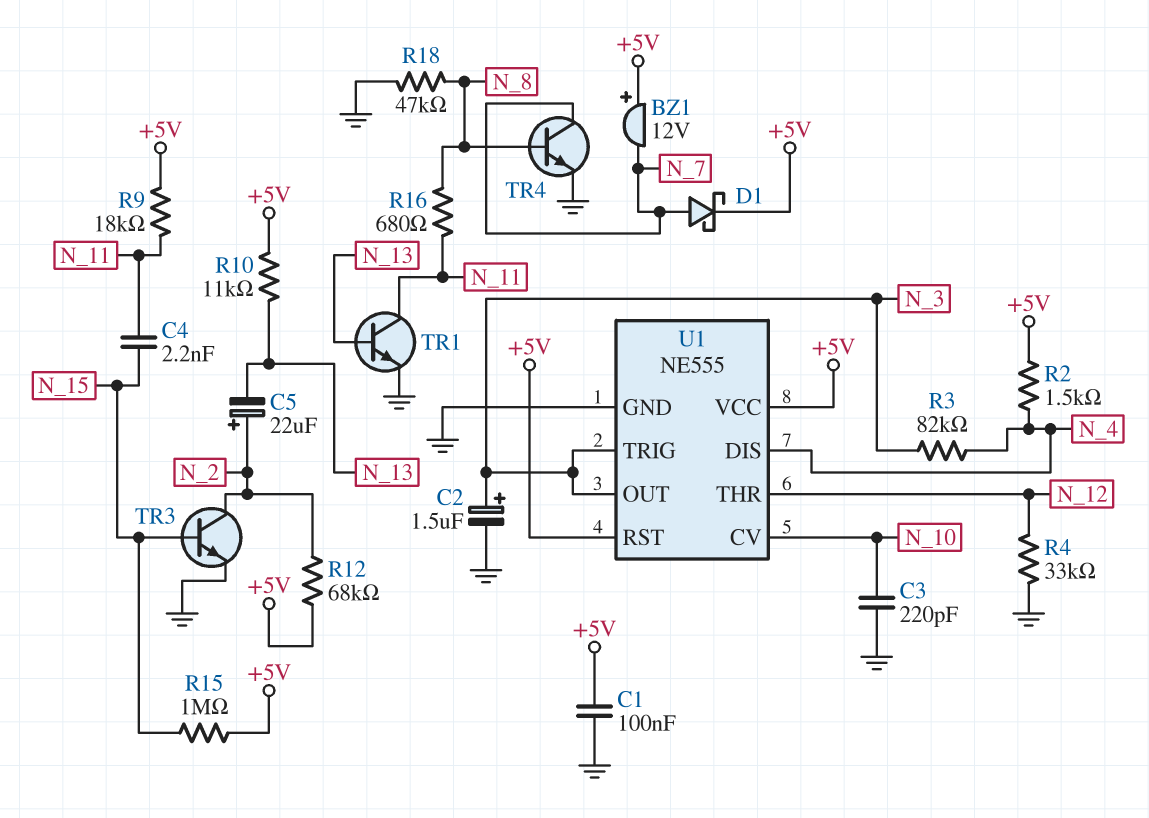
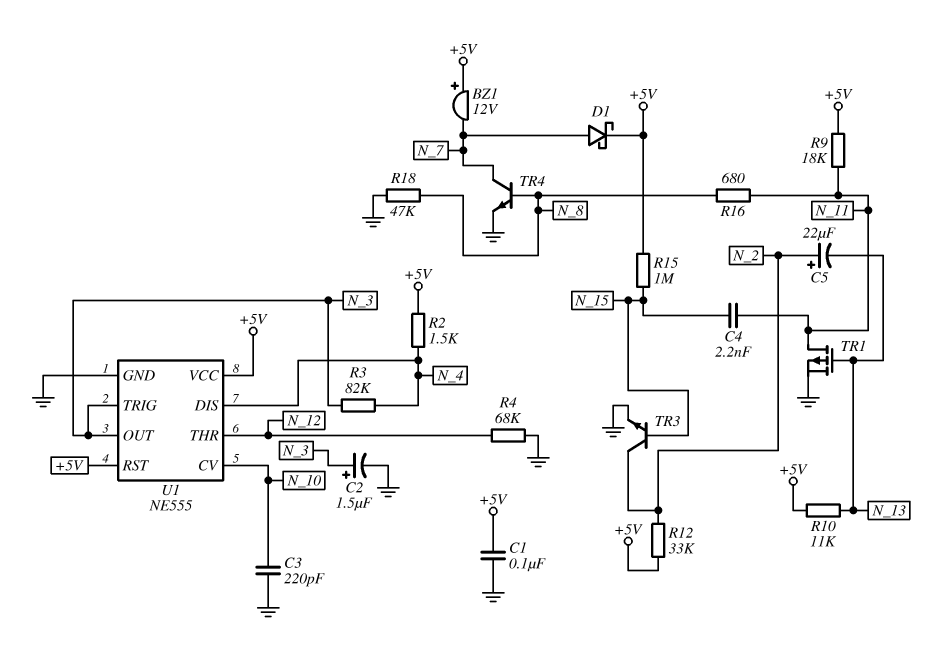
R4: 33k (GND, N_12) -> 68k (GND, N_12)
R12: 68k (+5V, N_2) -> 33k (+5V, N_2)
TR1: NPN (B N_13, C N_11, E GND) -> PMOS (G N_13, D N_11, S GND)

